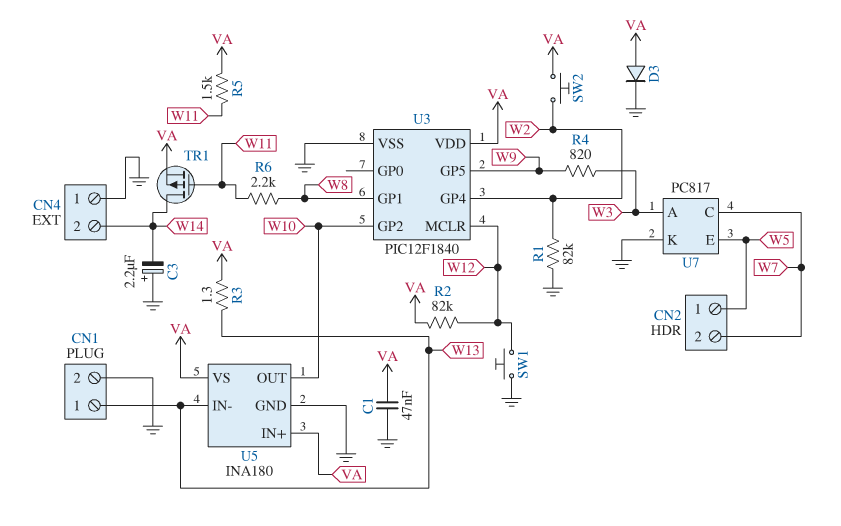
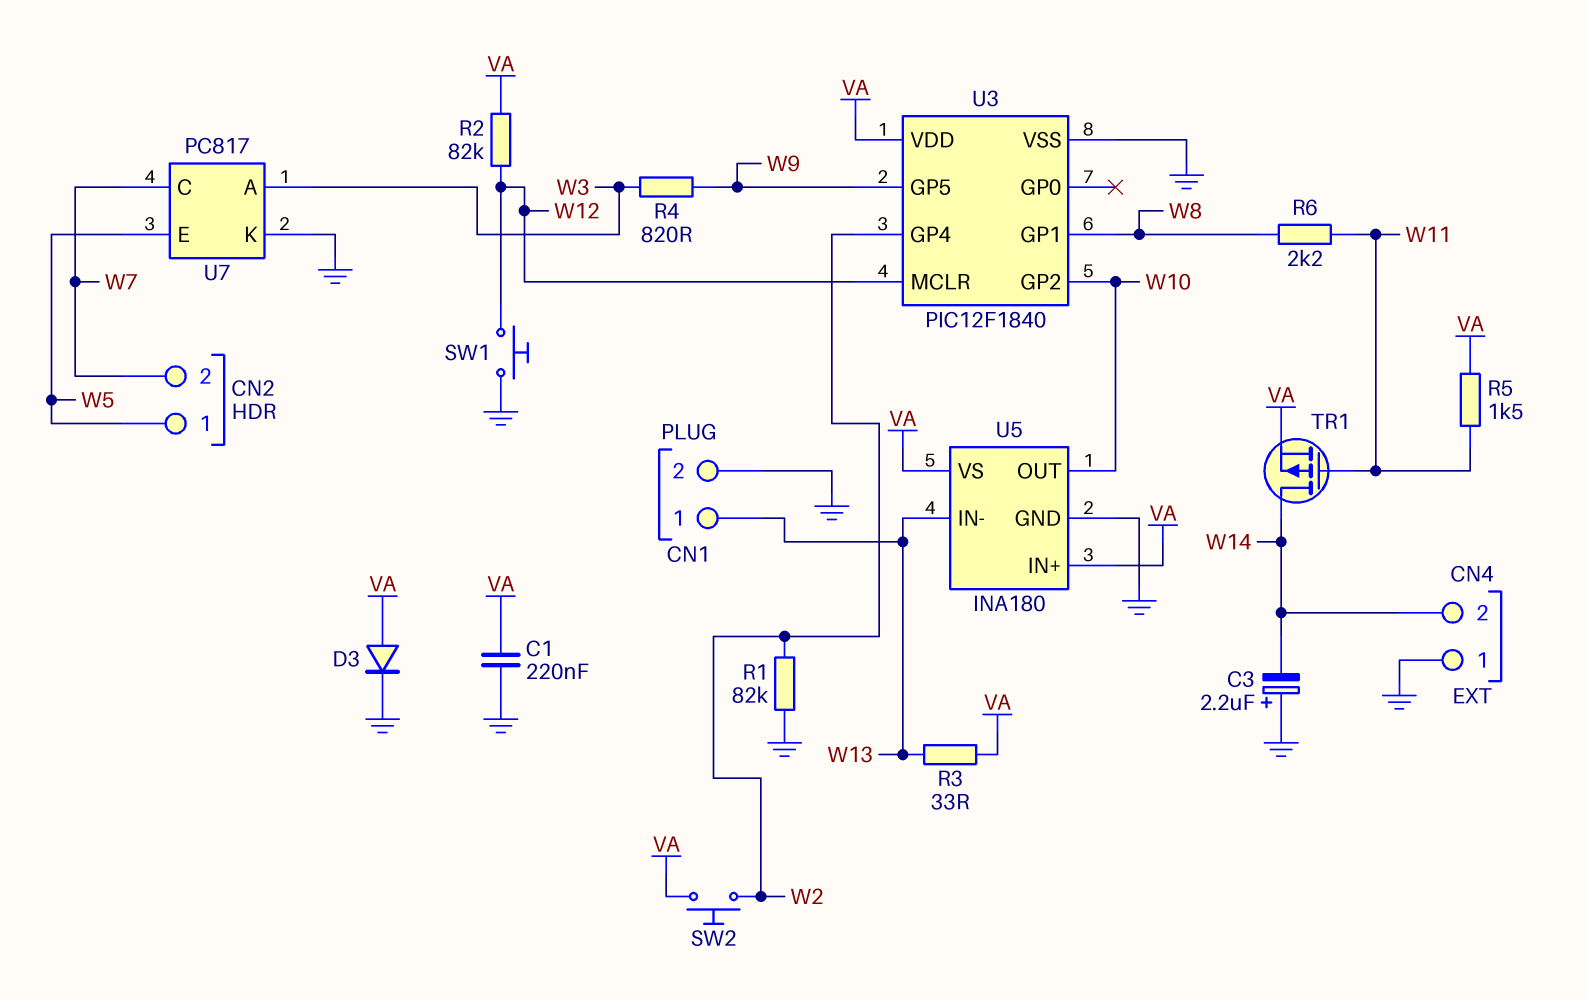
C1: 47nF (GND, VA) -> 220nF (GND, VA)
R3: 1.3 (VA, W13) -> 33 (VA, W13)

